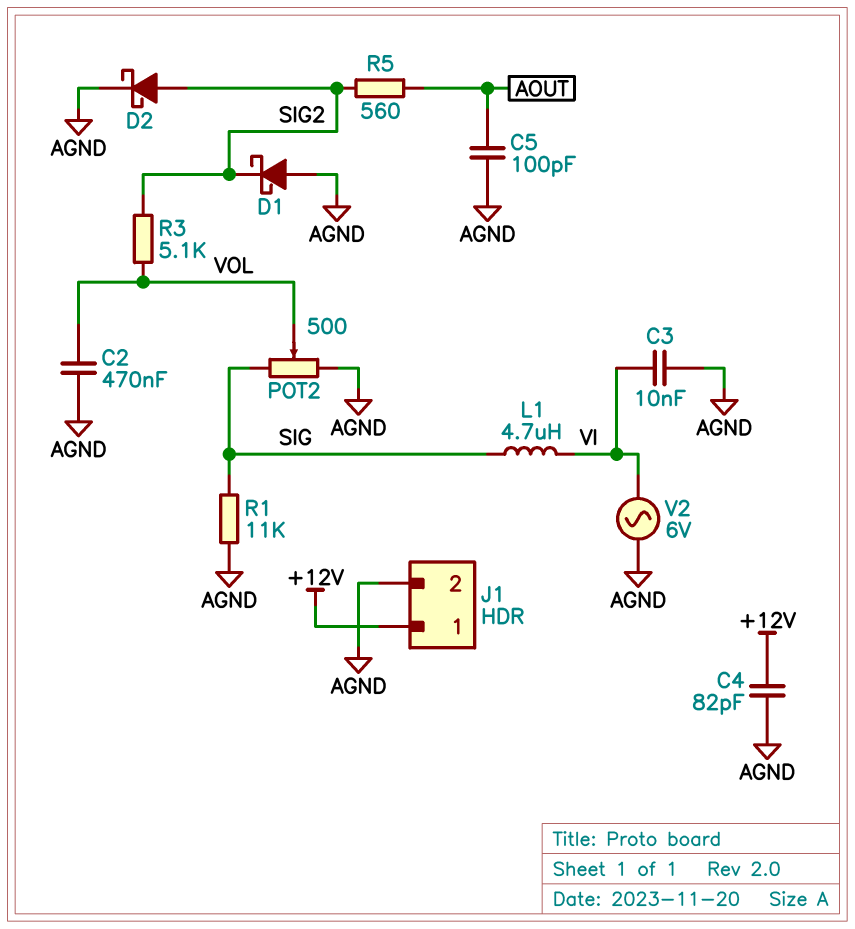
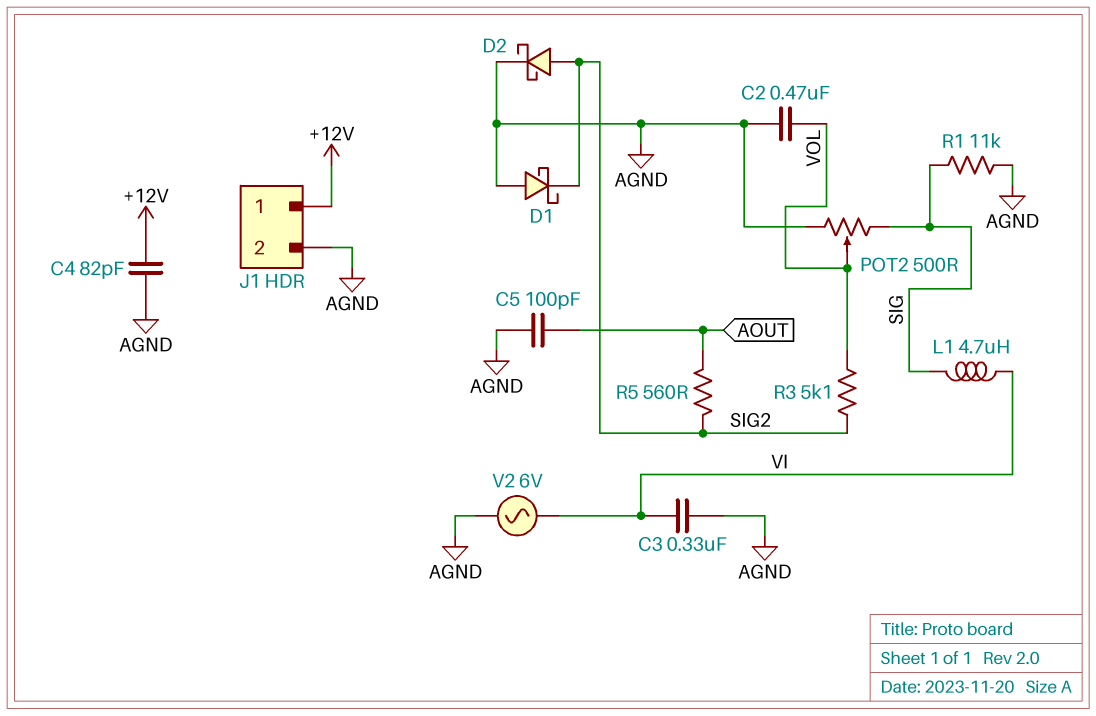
C3: 10nF (AGND, VI) -> 330nF (AGND, VI)

